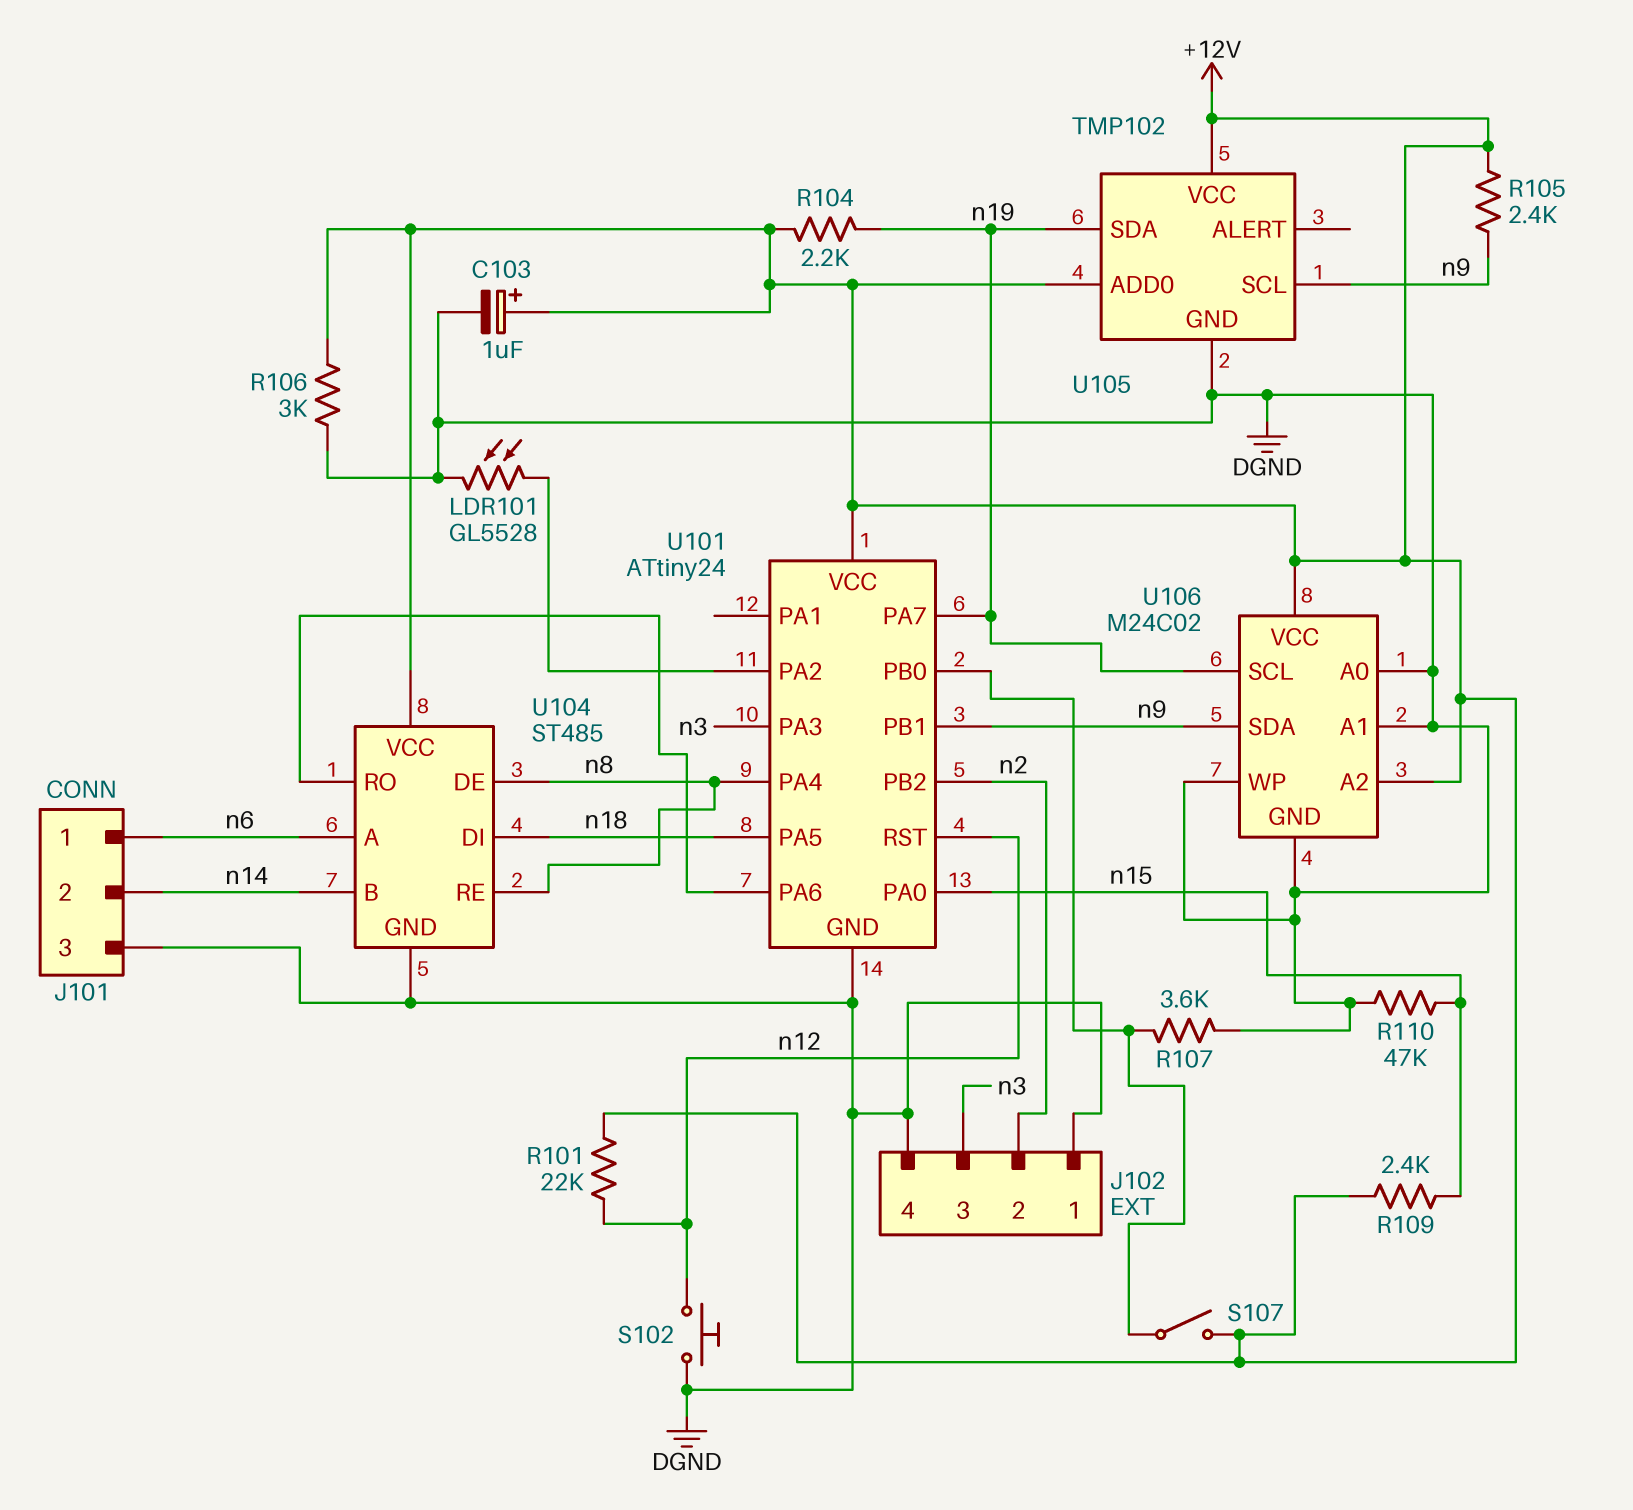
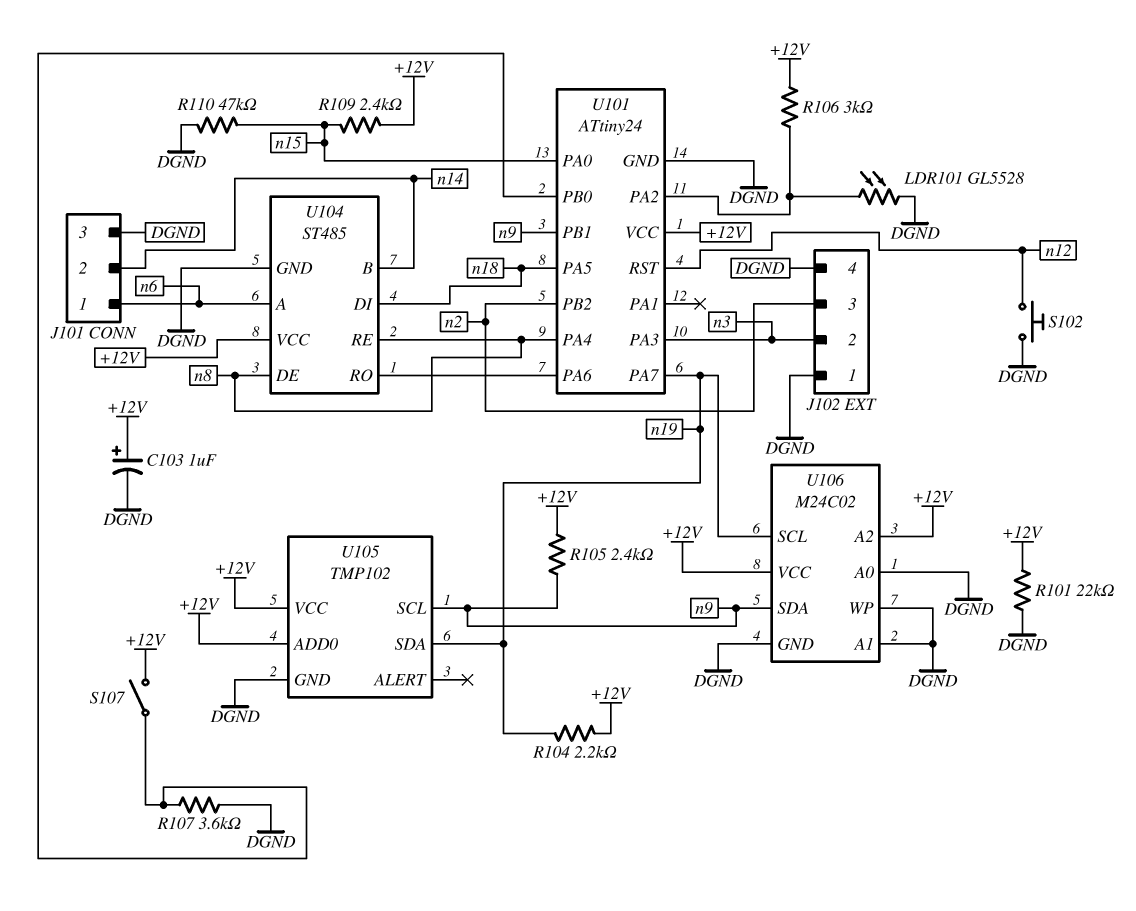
J102 pin 2: n2 -> n3
J102 pin 3: n3 -> n2
R101: 22k (+12V, n12) -> 22k (+12V, DGND)
R106: 3k (+12V, DGND) -> 3k (+12V, U101/PA2)

